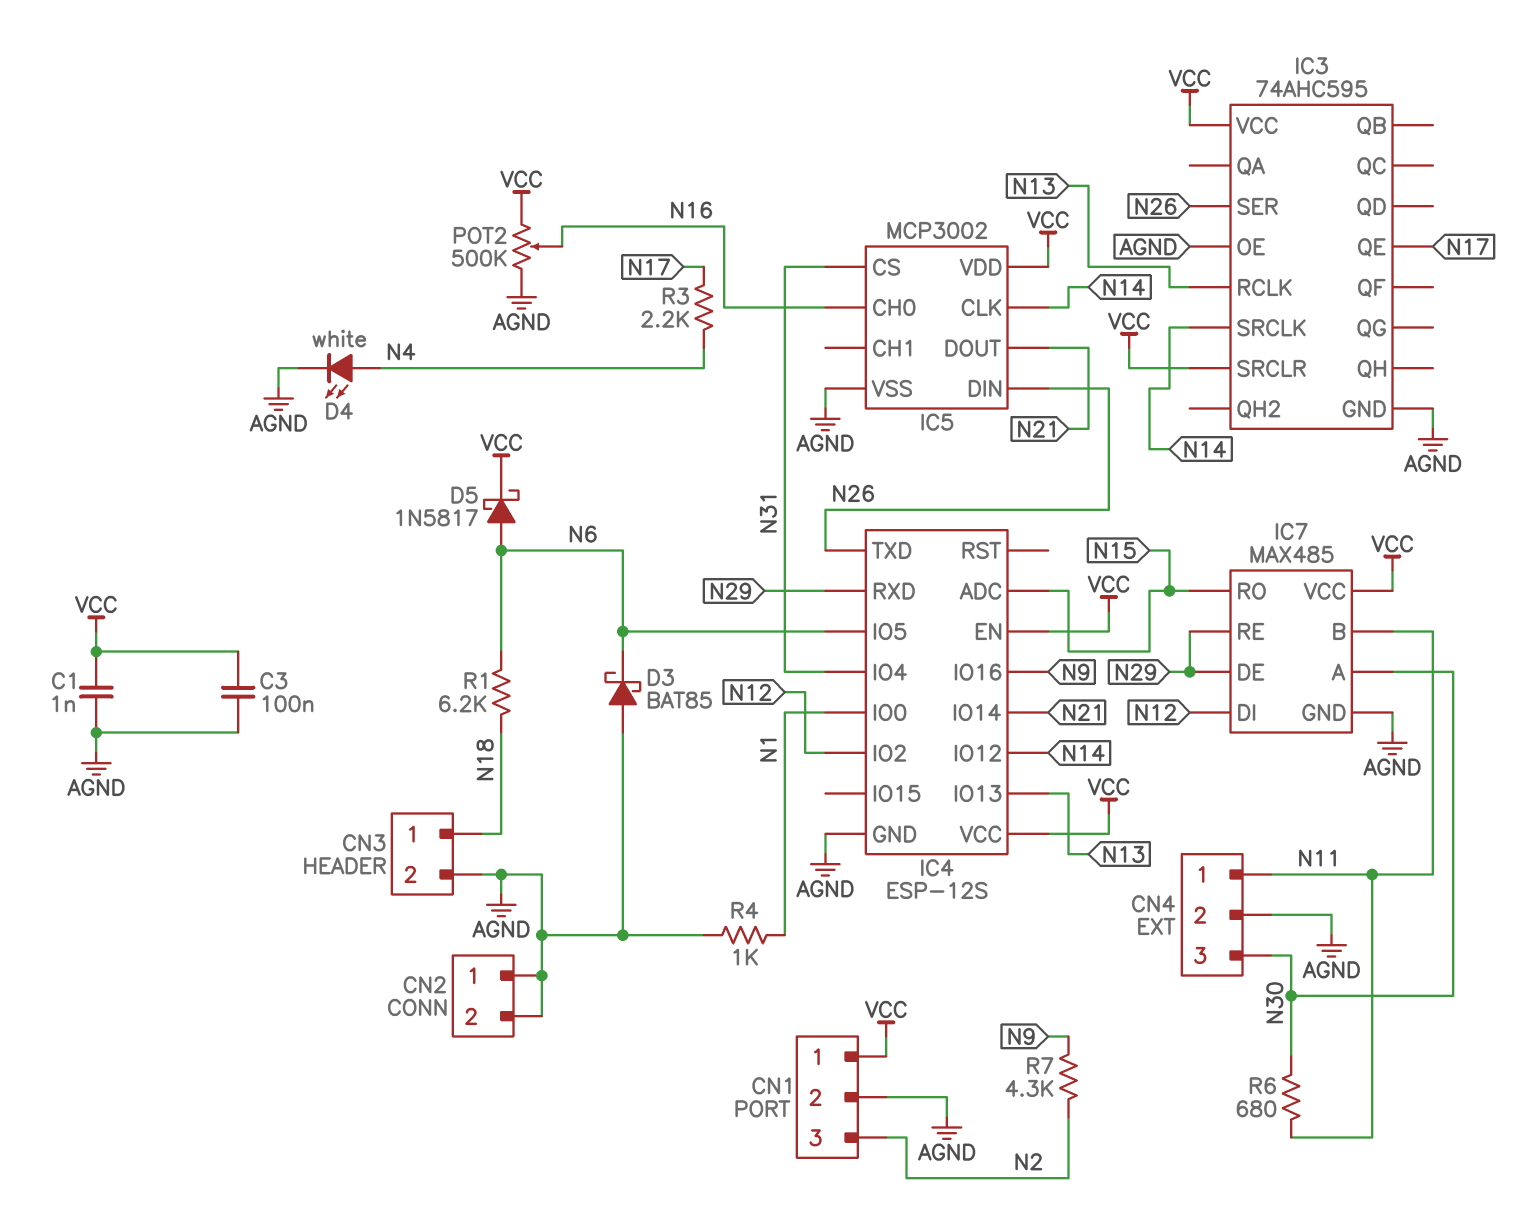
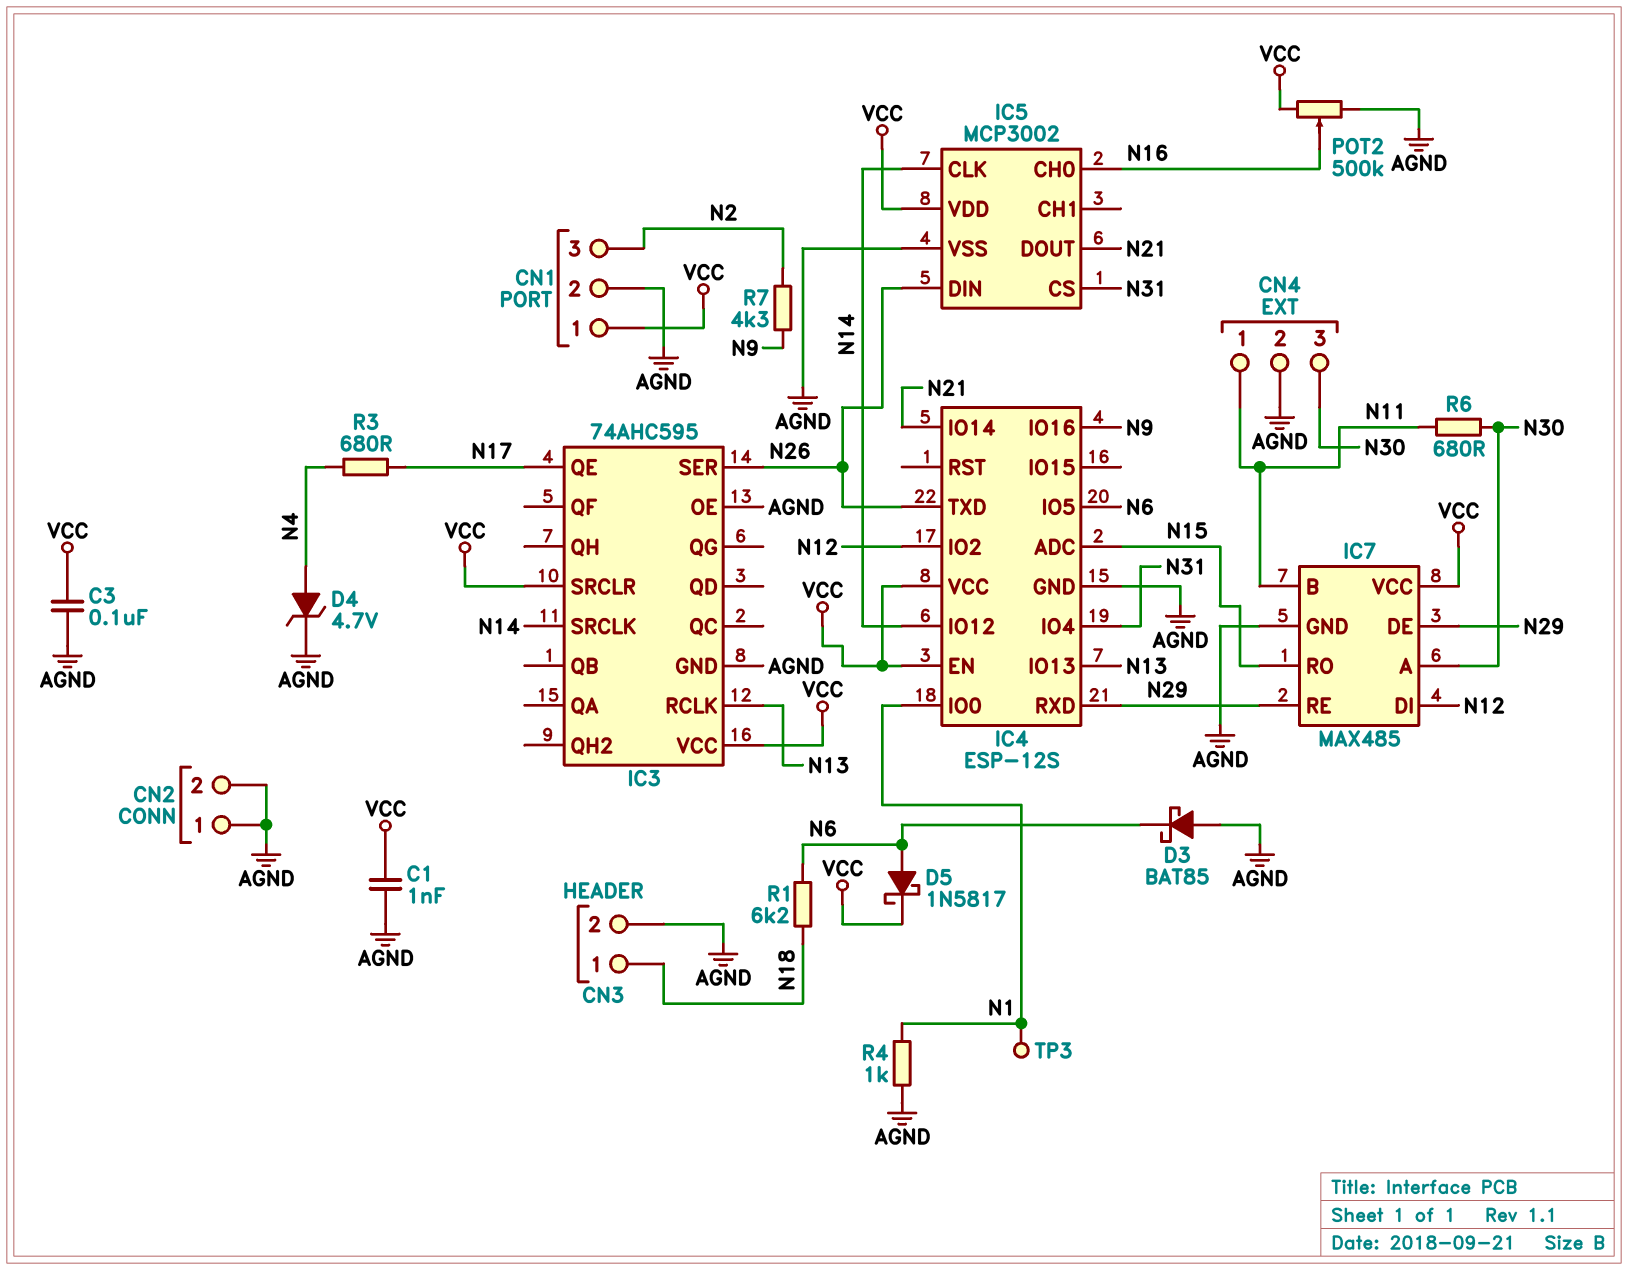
D4: LED white (A N4, K AGND) -> zener 4.7V (A N4, K AGND)
R3: 2.2k (N4, N17) -> 680 (N4, N17)
TP3: none -> test point (N1)

